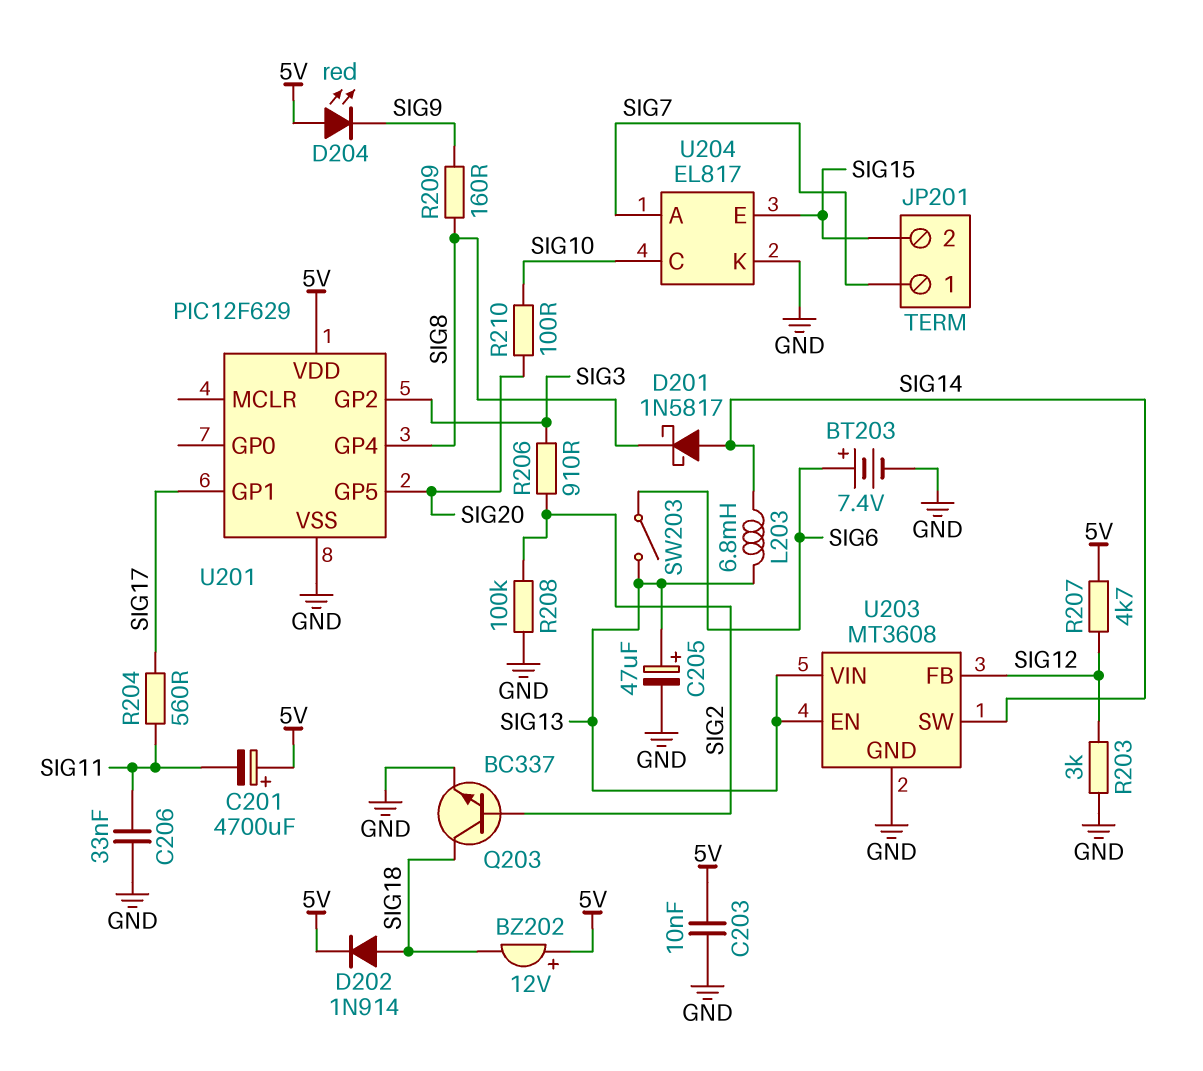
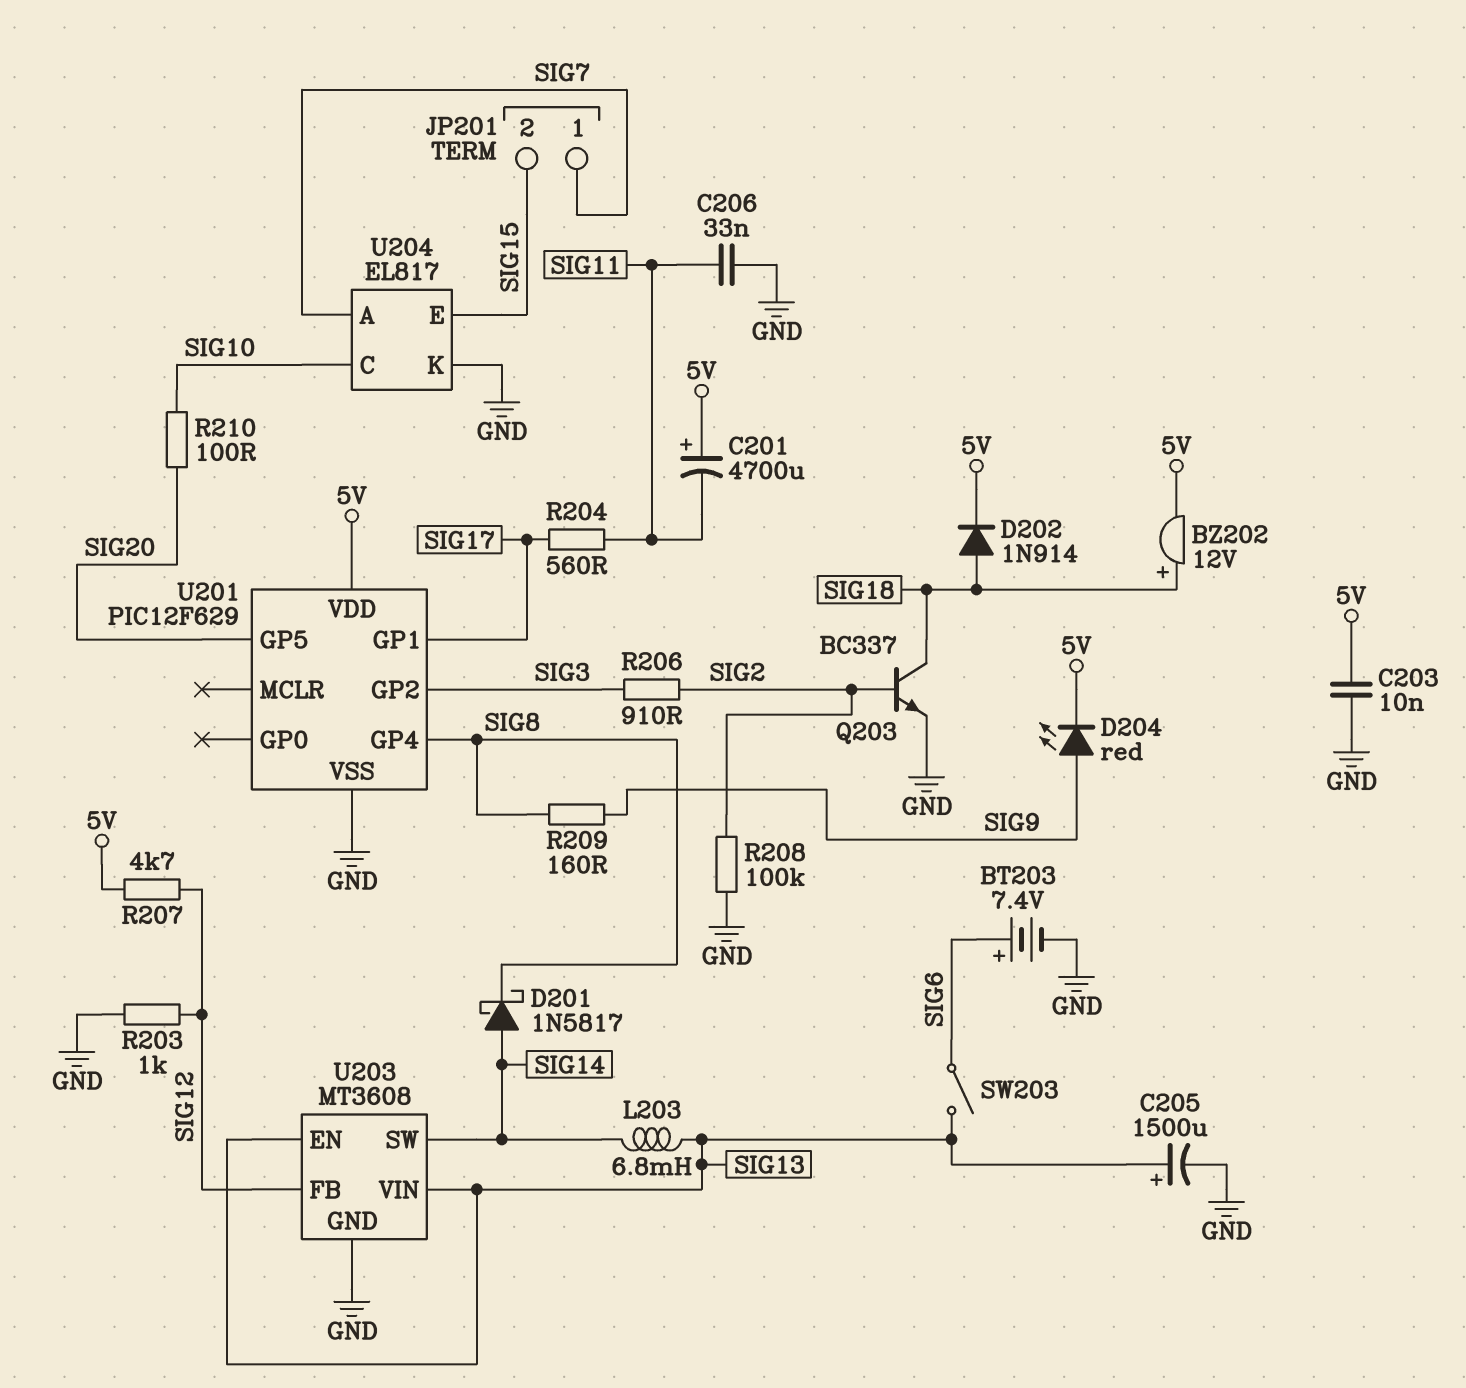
BZ202: buzzer 12V (plus 5V, minus SIG18) -> buzzer 12V (plus SIG18, minus 5V)
C205: 47uF (plus SIG13, minus GND) -> 1500uF (plus SIG13, minus GND)
D204: LED red (A 5V, K SIG9) -> LED red (A SIG9, K 5V)
R203: 3k (GND, SIG12) -> 1k (GND, SIG12)

